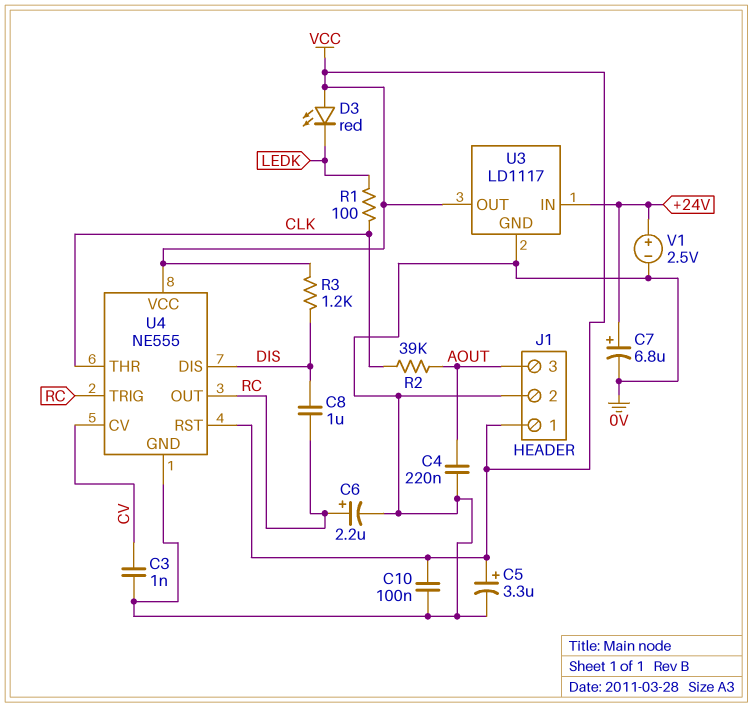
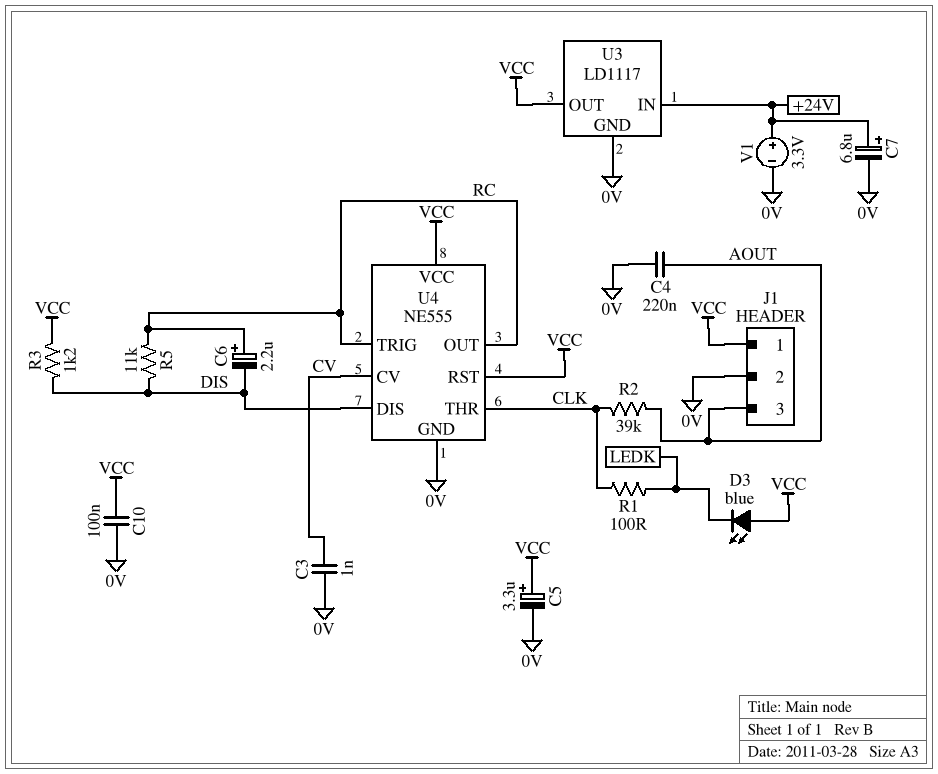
C6: 2.2uF (plus RC, minus 0V) -> 2.2uF (plus RC, minus DIS)
C8: 1uF (DIS, RC) -> none
D3: LED red (A VCC, K LEDK) -> LED blue (A VCC, K LEDK)
R5: none -> 11k (DIS, RC)
V1: 2.5V (plus +24V, minus 0V) -> 3.3V (plus +24V, minus 0V)

